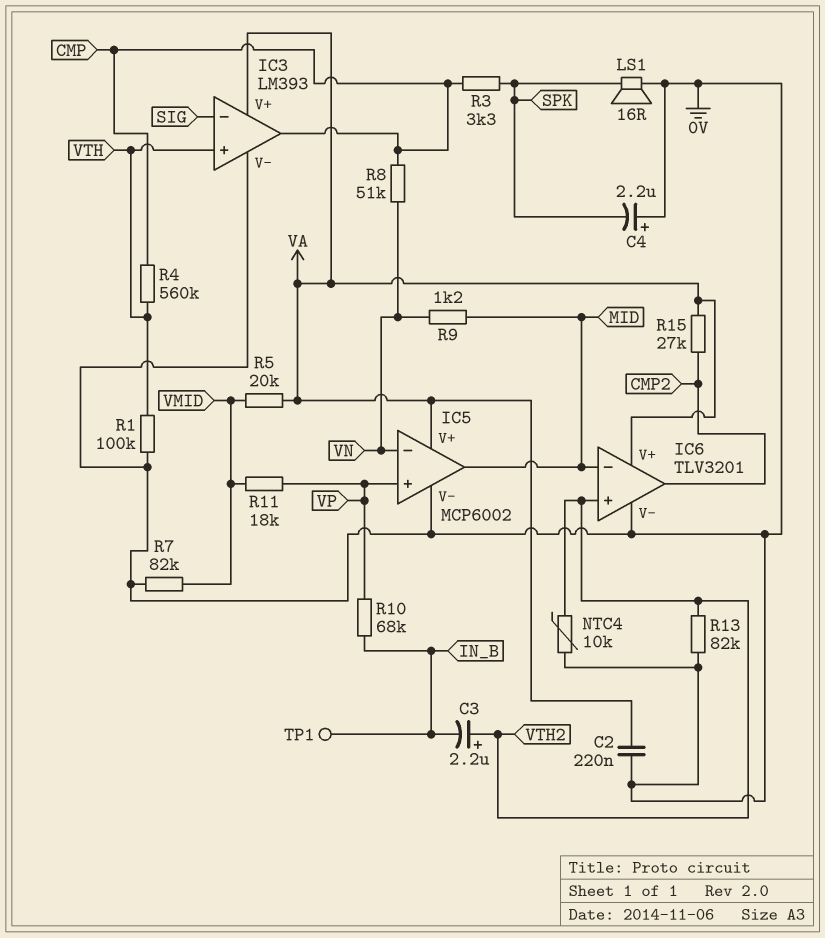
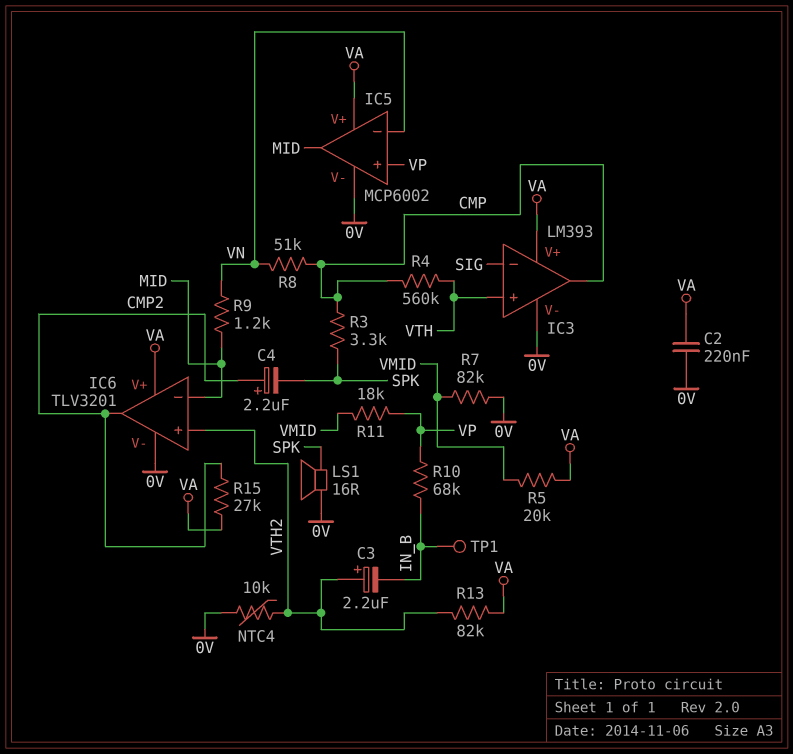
C4: 2.2uF (plus 0V, minus SPK) -> 2.2uF (plus CMP2, minus SPK)
R1: 100k (0V, VTH) -> none
R13: 82k (0V, VTH2) -> 82k (VA, VTH2)

